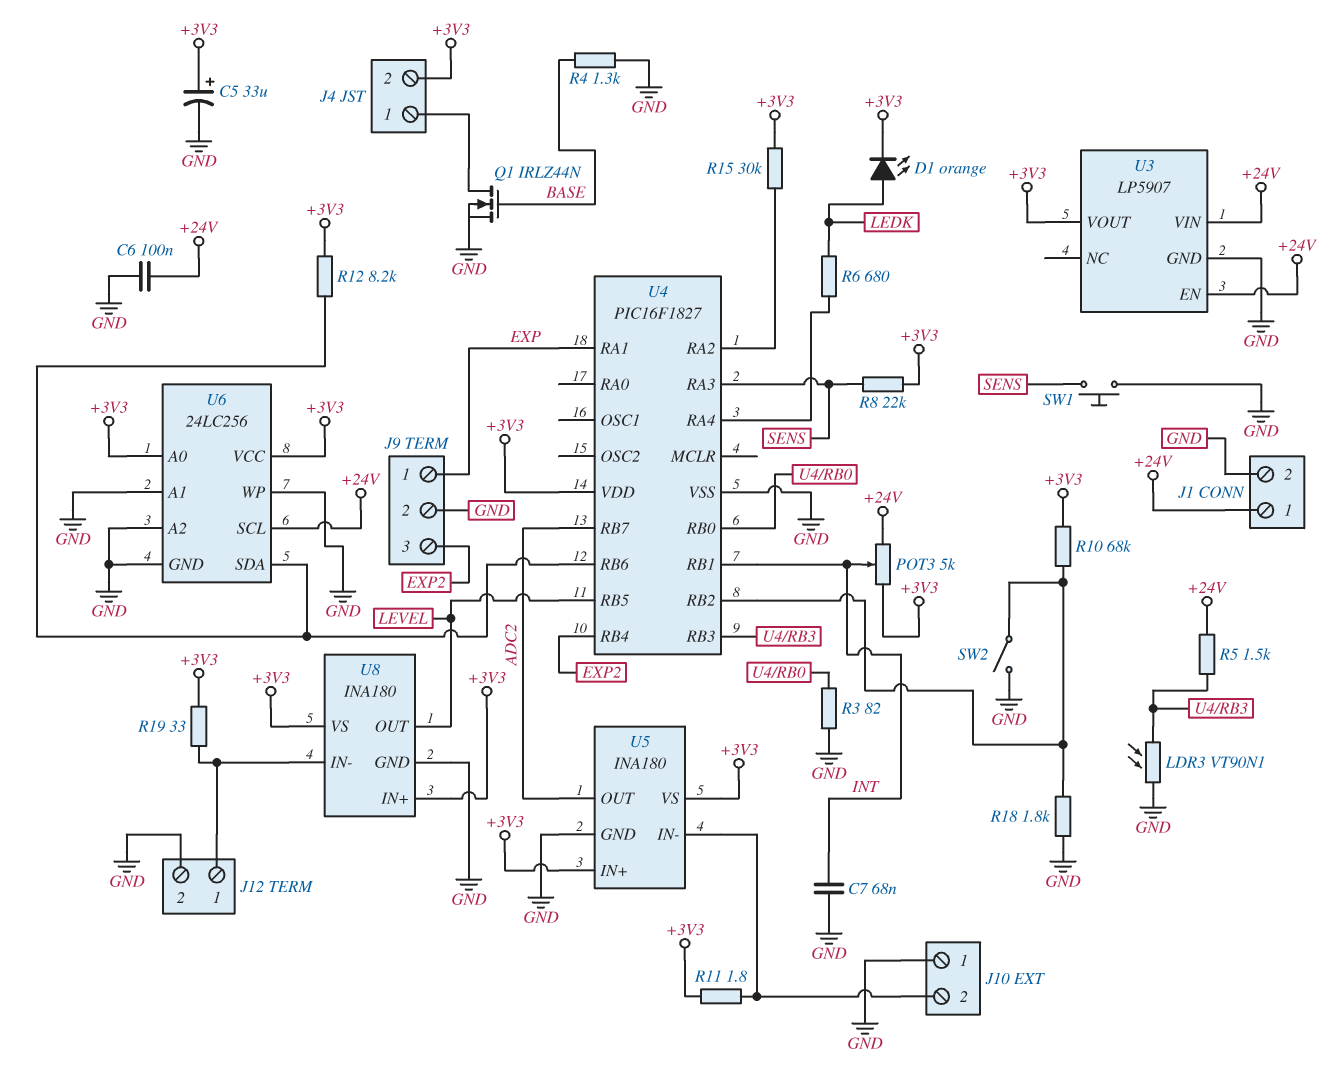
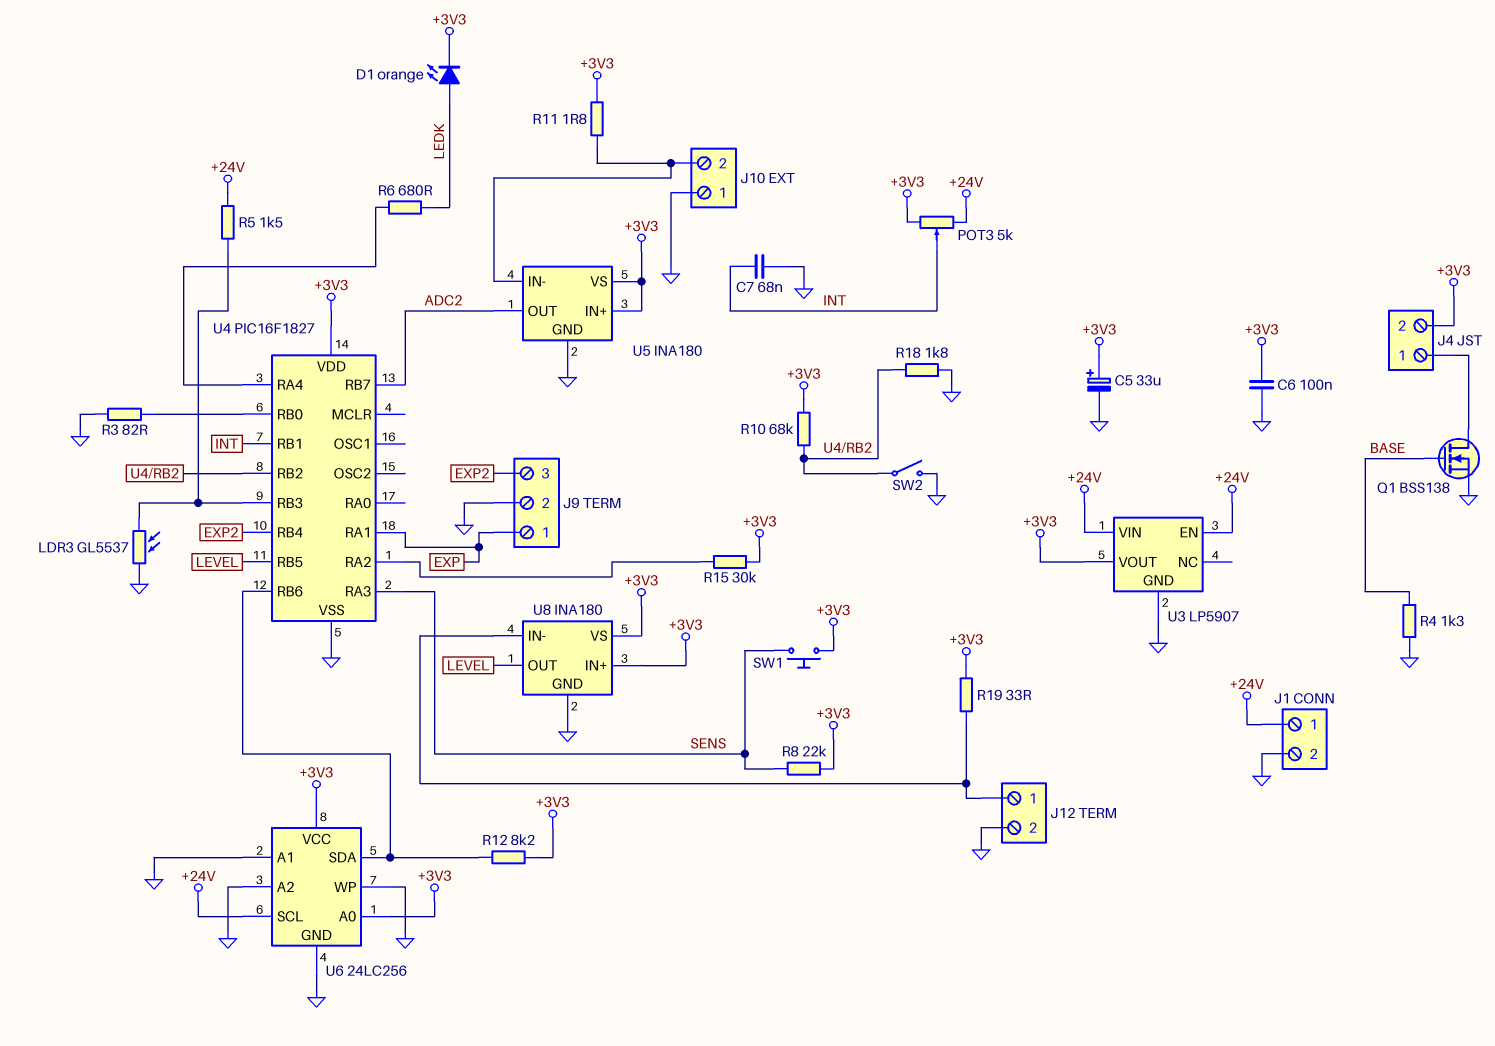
C6: 100nF (+24V, GND) -> 100nF (+3V3, GND)
LDR3: VT90N1 (GND, U4/RB3) -> GL5537 (GND, U4/RB3)
Q1: NMOS IRLZ44N (G BASE, D J4/1, S GND) -> NMOS BSS138 (G BASE, D J4/1, S GND)
SW1: button (GND, SENS) -> button (+3V3, SENS)

